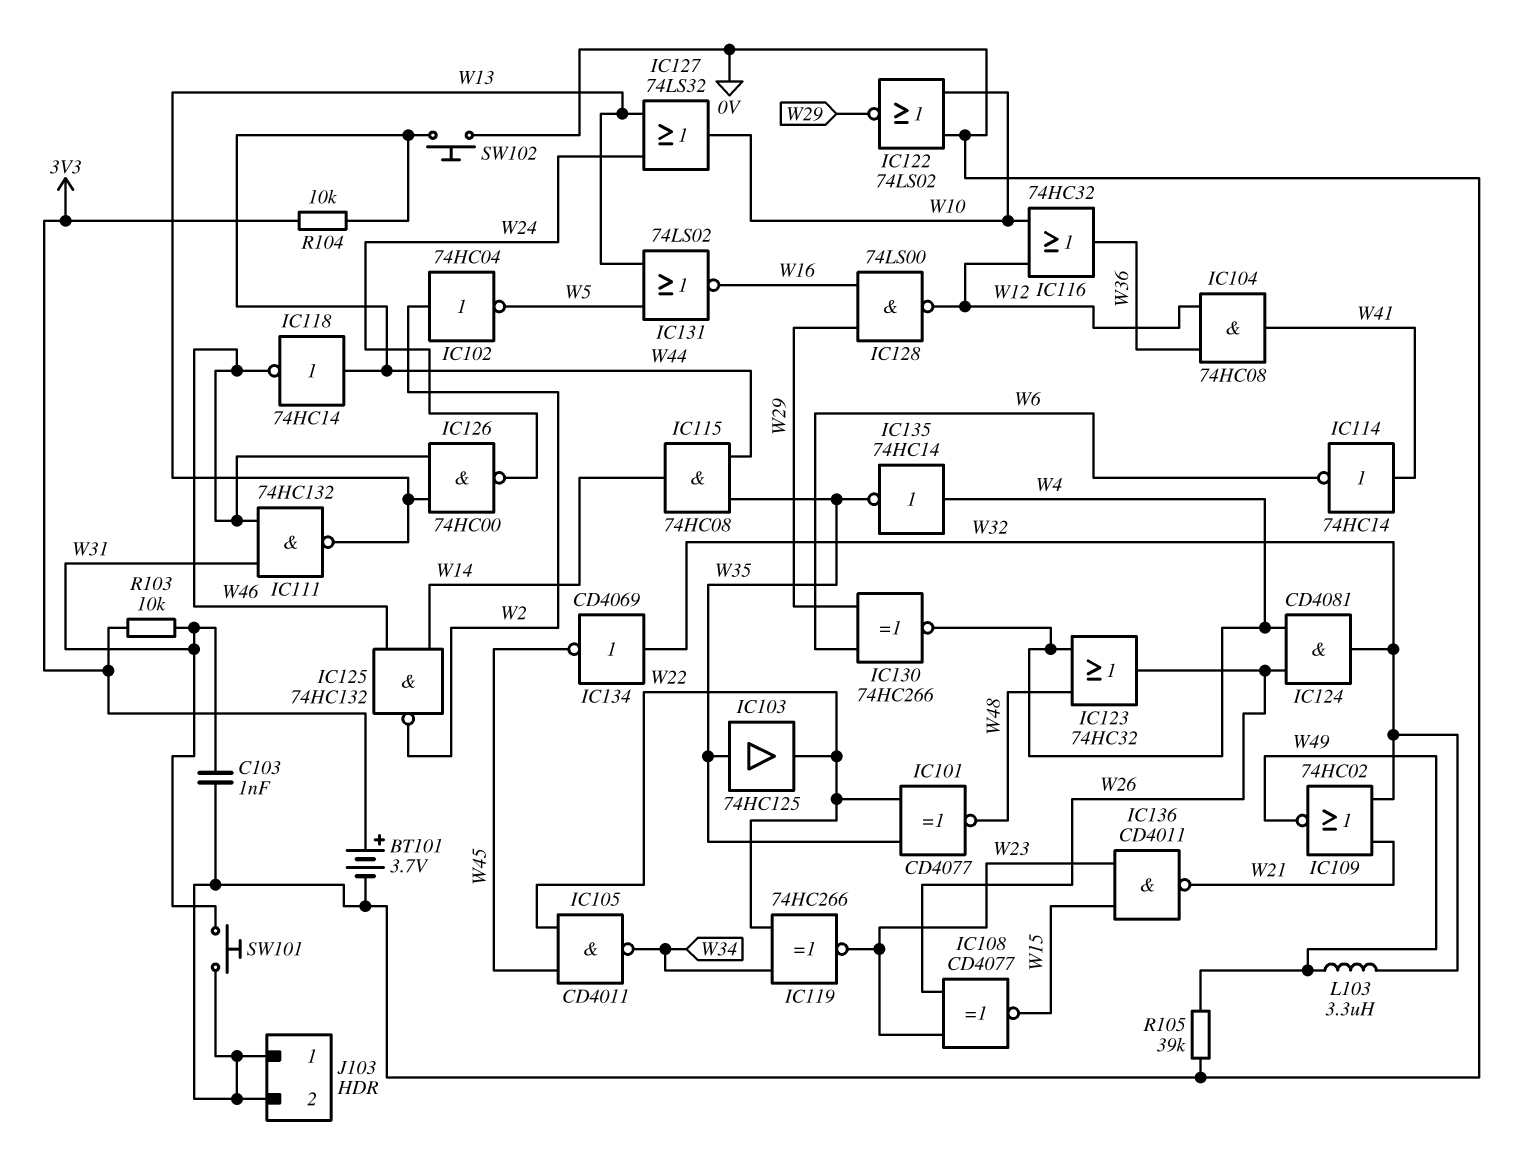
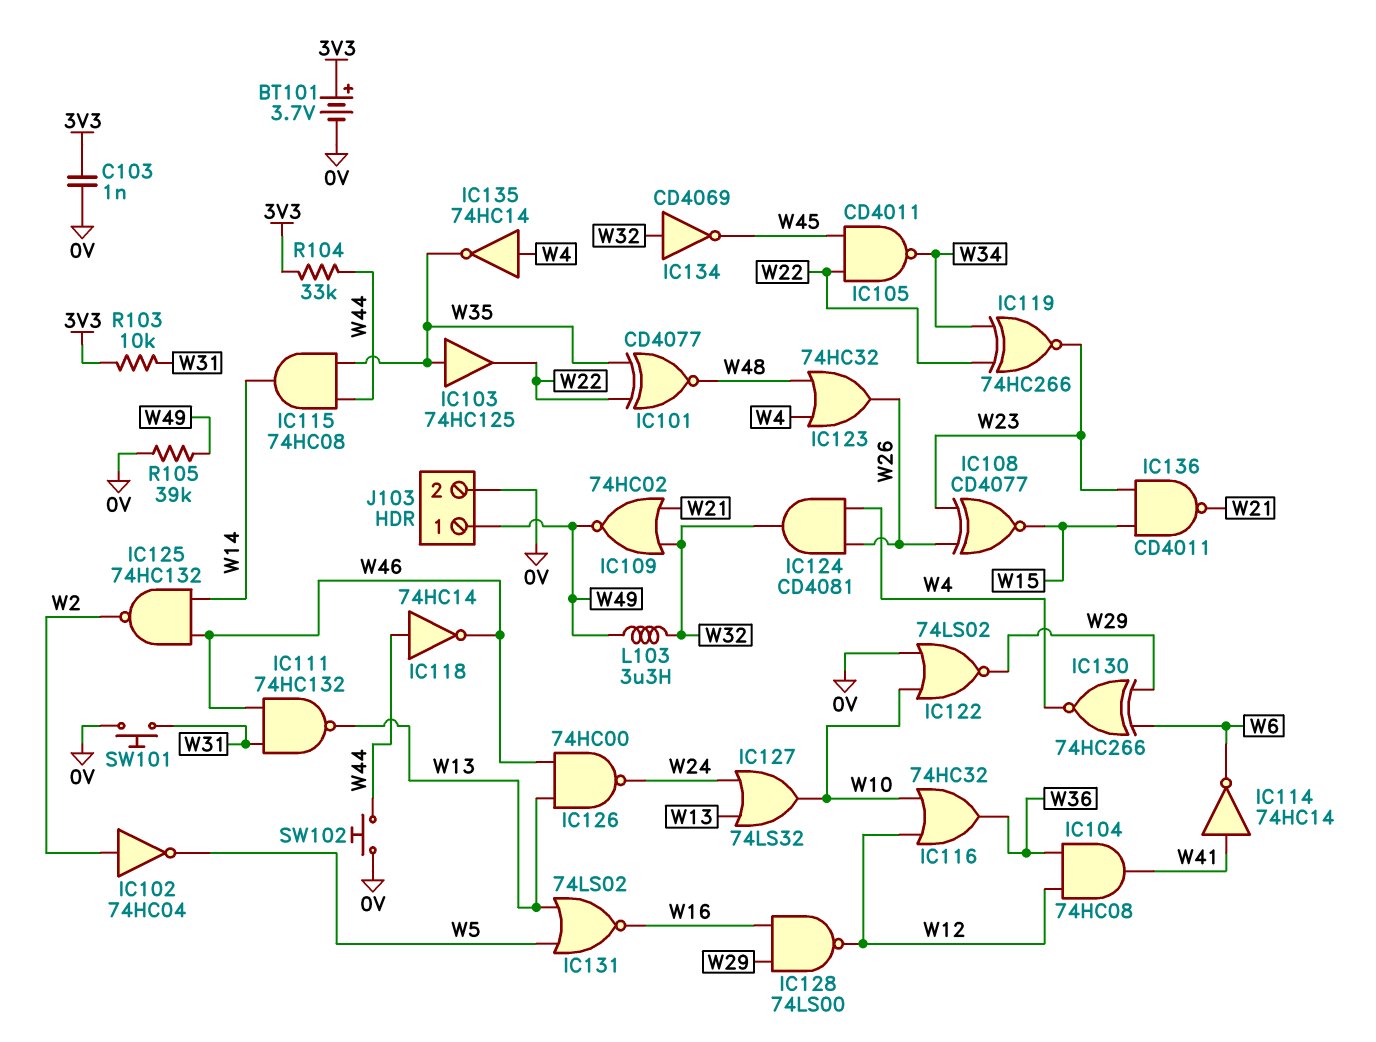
C103: 1nF (0V, W31) -> 1nF (0V, 3V3)
J103 pin 1: 0V -> W49
R104: 10k (3V3, W44) -> 33k (3V3, W44)

